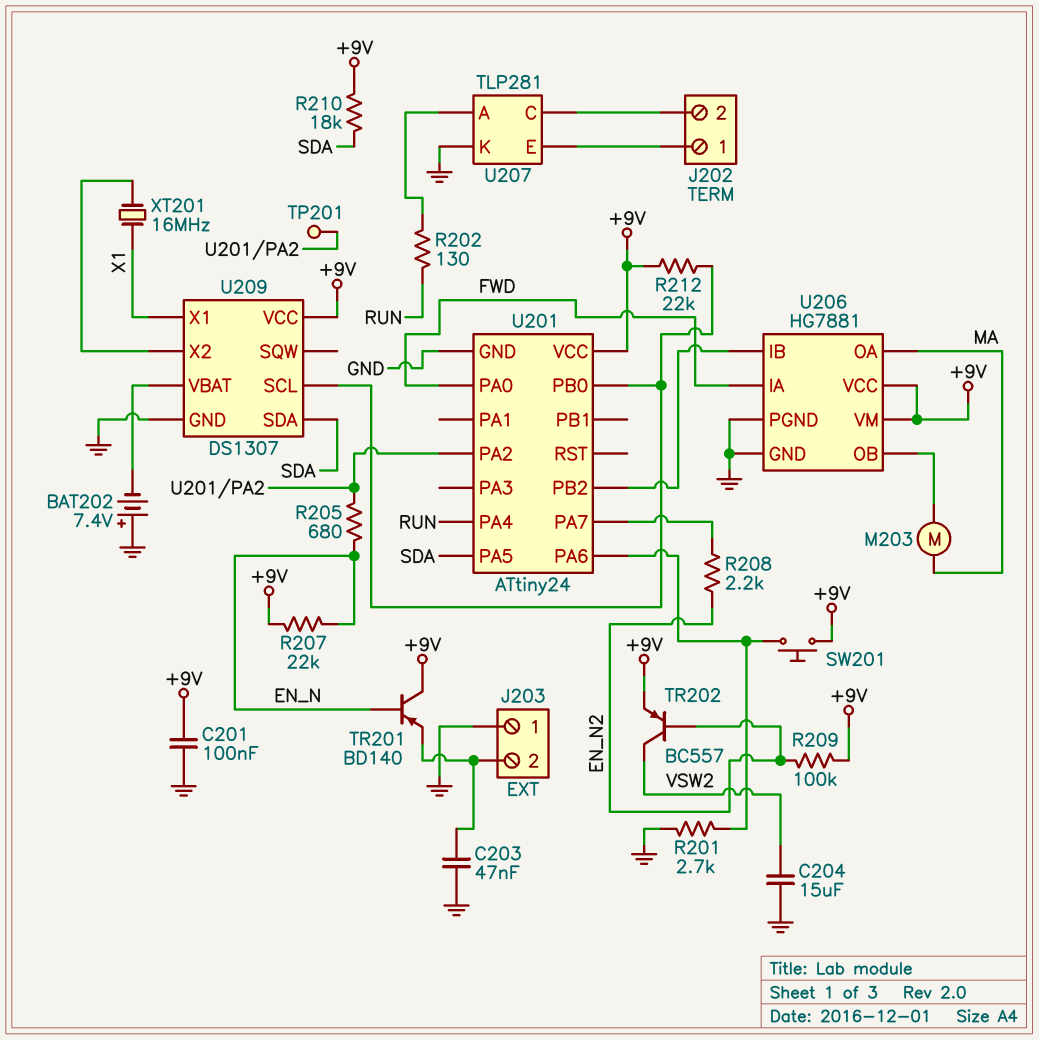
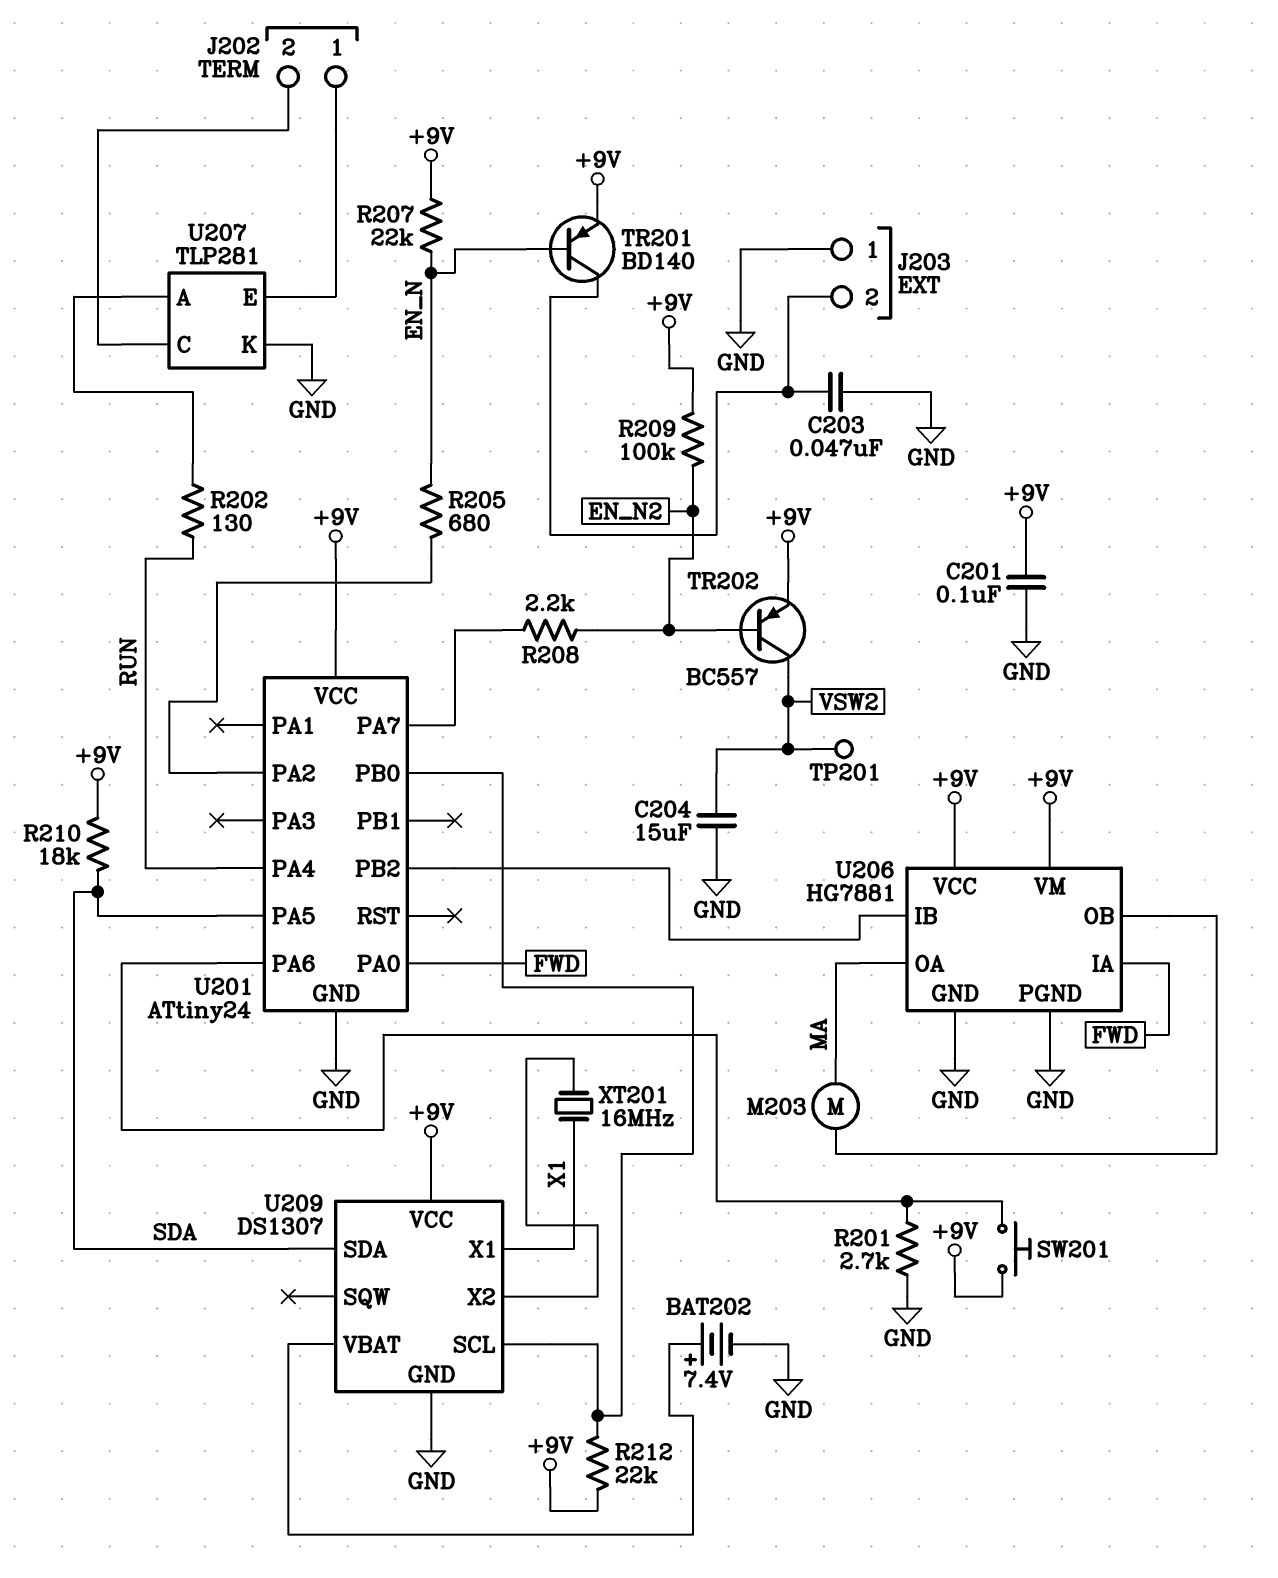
BAT202: 7.4V (plus GND, minus U209/VBAT) -> 7.4V (plus U209/VBAT, minus GND)
TP201: test point (U201/PA2) -> test point (VSW2)
TR201: PNP BD140 (B EN_N, C +9V, E J203/2) -> PNP BD140 (B EN_N, C J203/2, E +9V)

